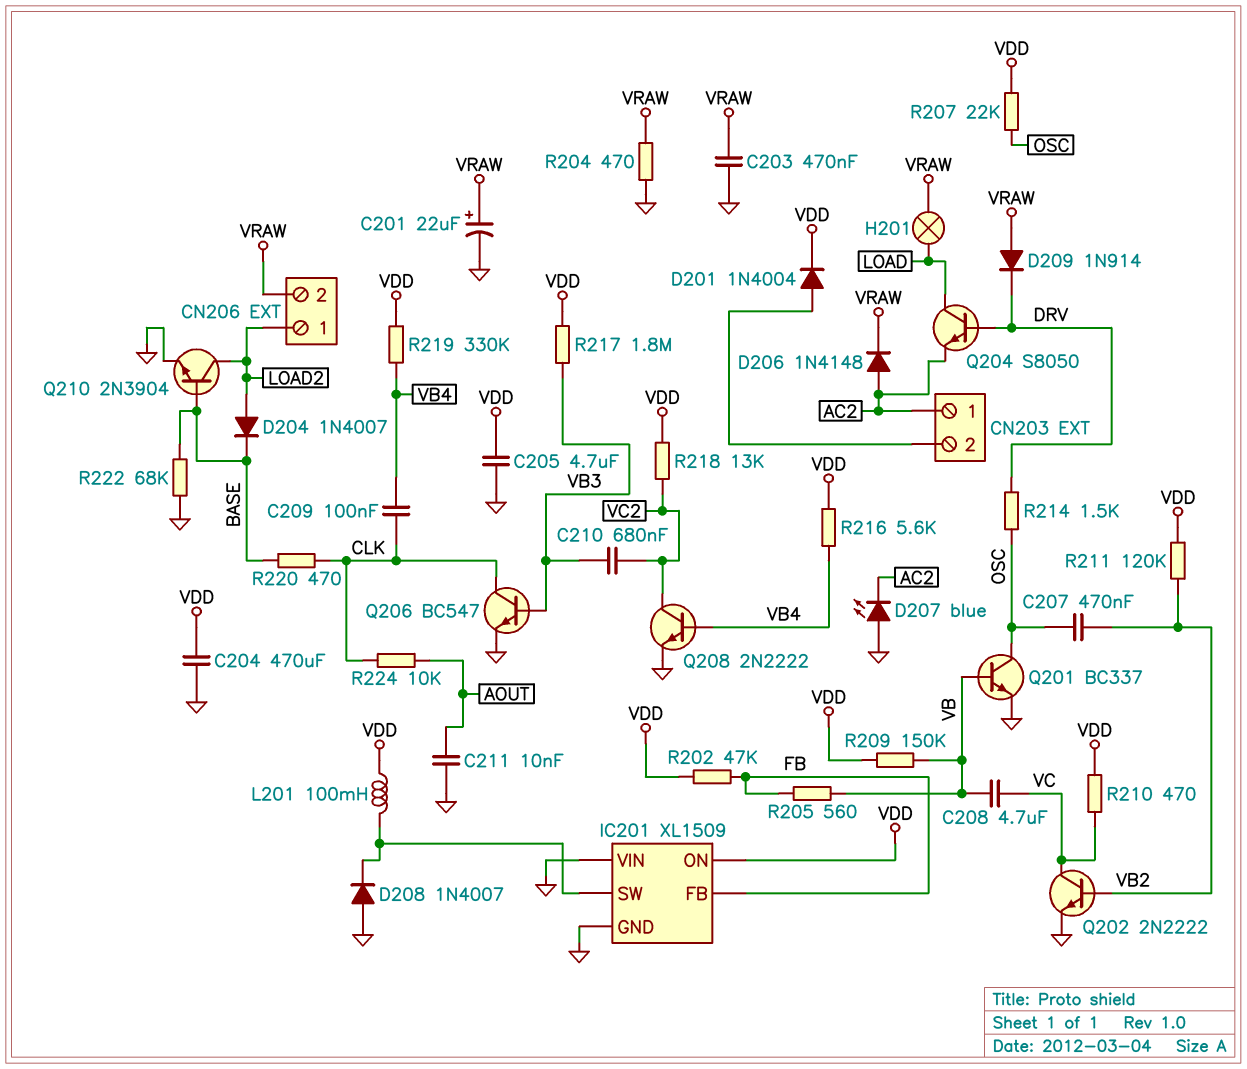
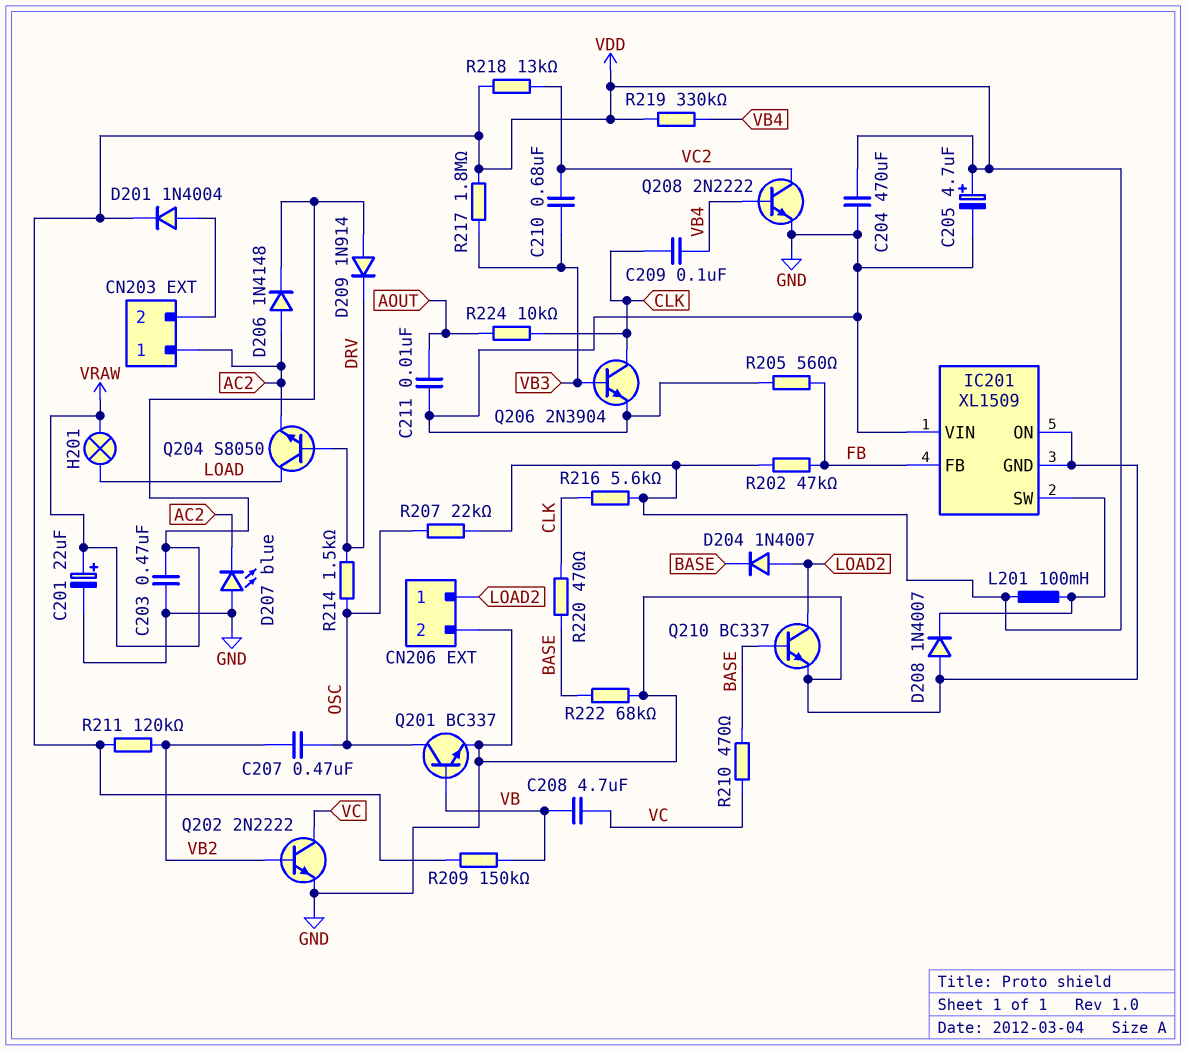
C205: 4.7uF (GND, VDD) -> 4.7uF (plus VDD, minus GND)
CN206 pin 2: VRAW -> GND
IC201 pin ON: VDD -> GND
Q206: NPN BC547 (B VB3, C CLK, E GND) -> NPN 2N3904 (B VB3, C CLK, E GND)
Q210: NPN 2N3904 (B BASE, C LOAD2, E GND) -> NPN BC337 (B BASE, C LOAD2, E GND)
R204: 470 (GND, VRAW) -> none
R205: 560 (FB, VB) -> 560 (FB, GND)
R210: 470 (VC, VDD) -> 470 (BASE, VC)
R216: 5.6k (VB4, VDD) -> 5.6k (CLK, VDD)

